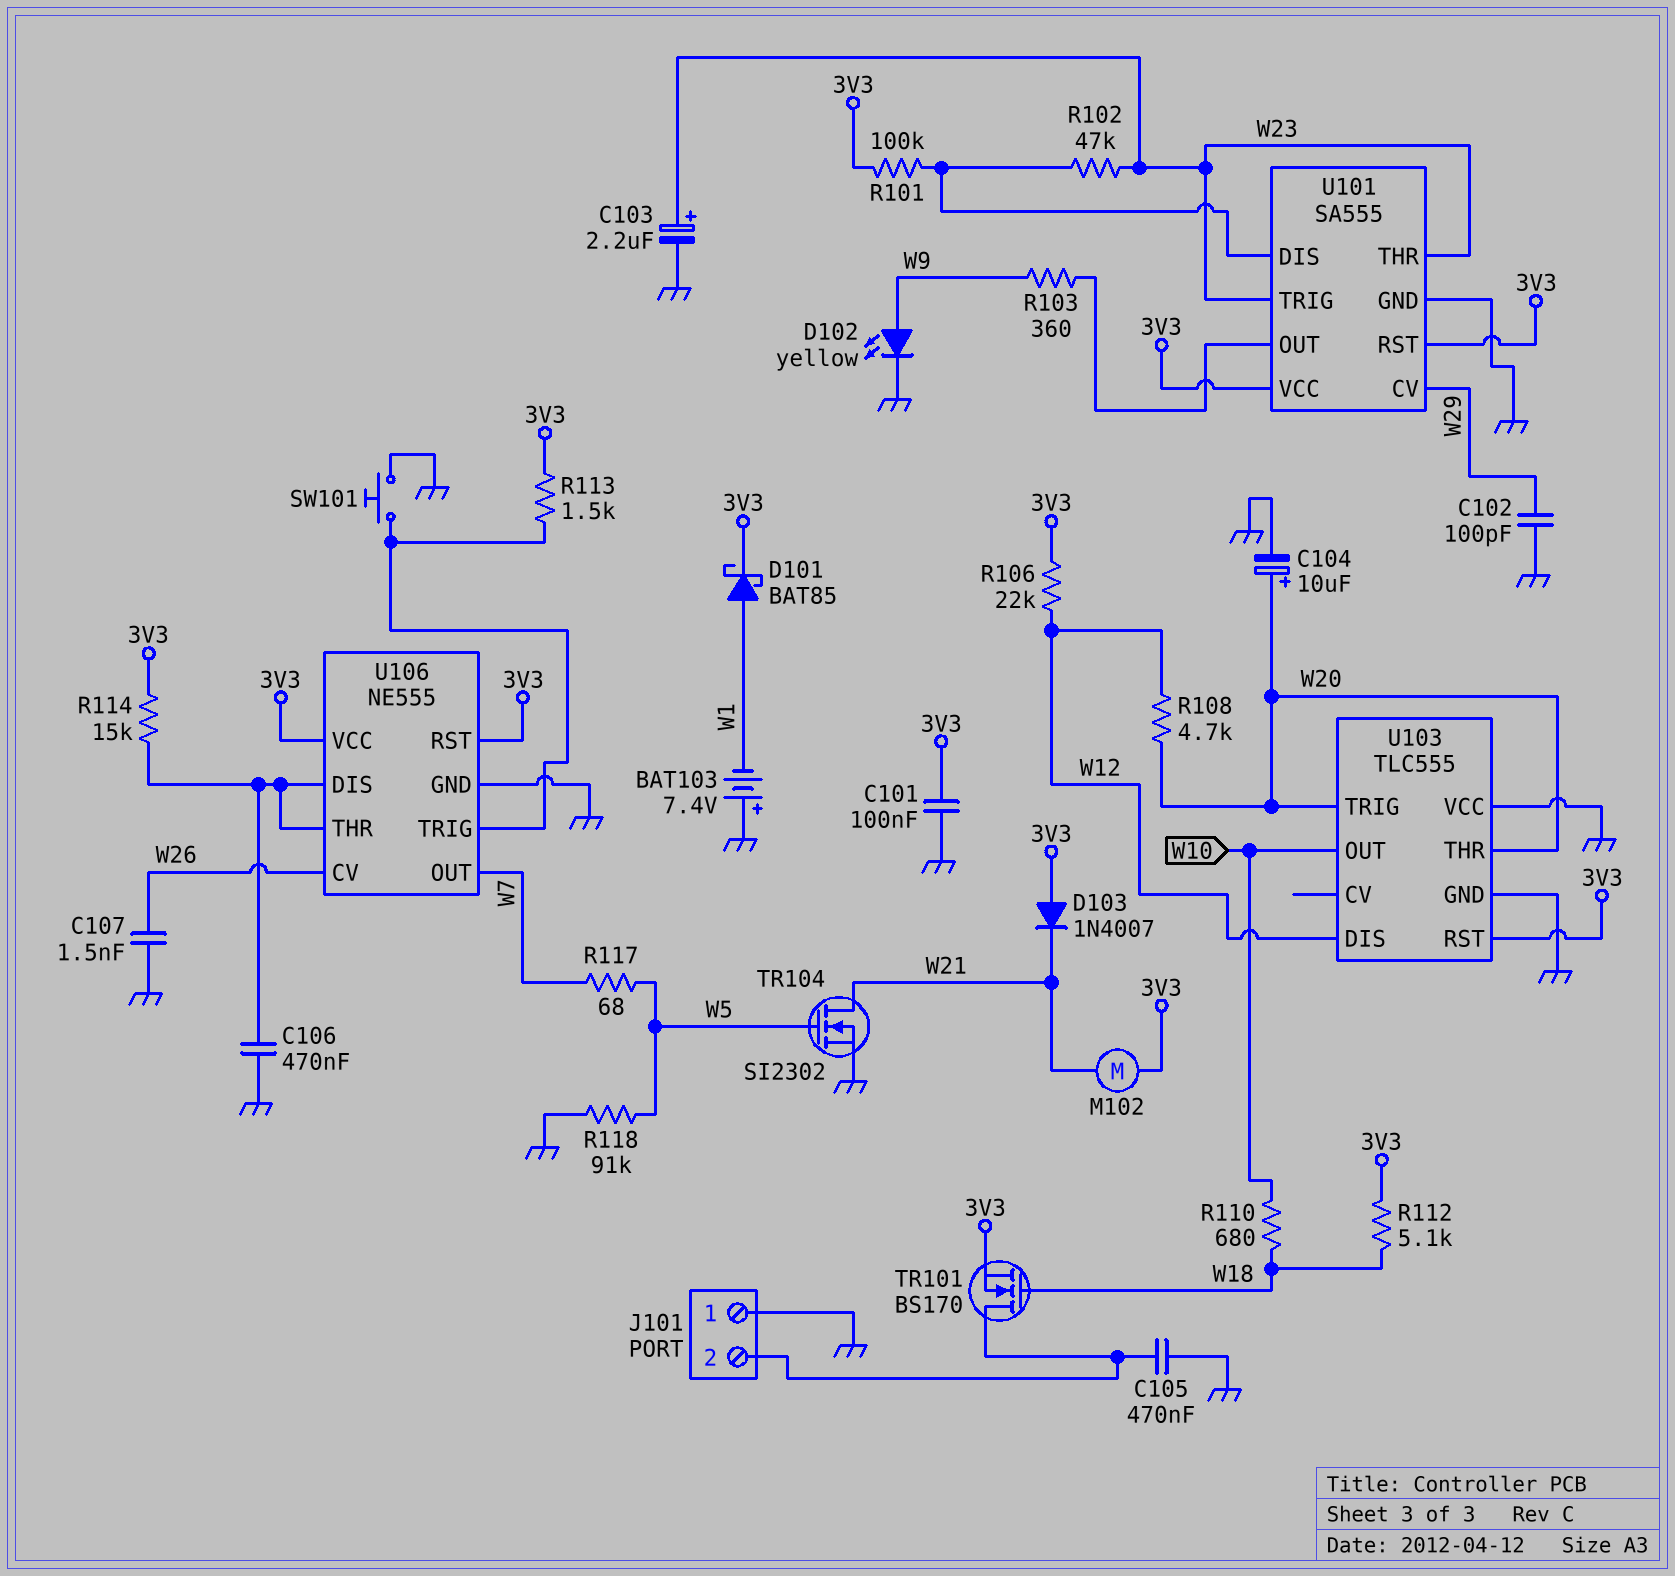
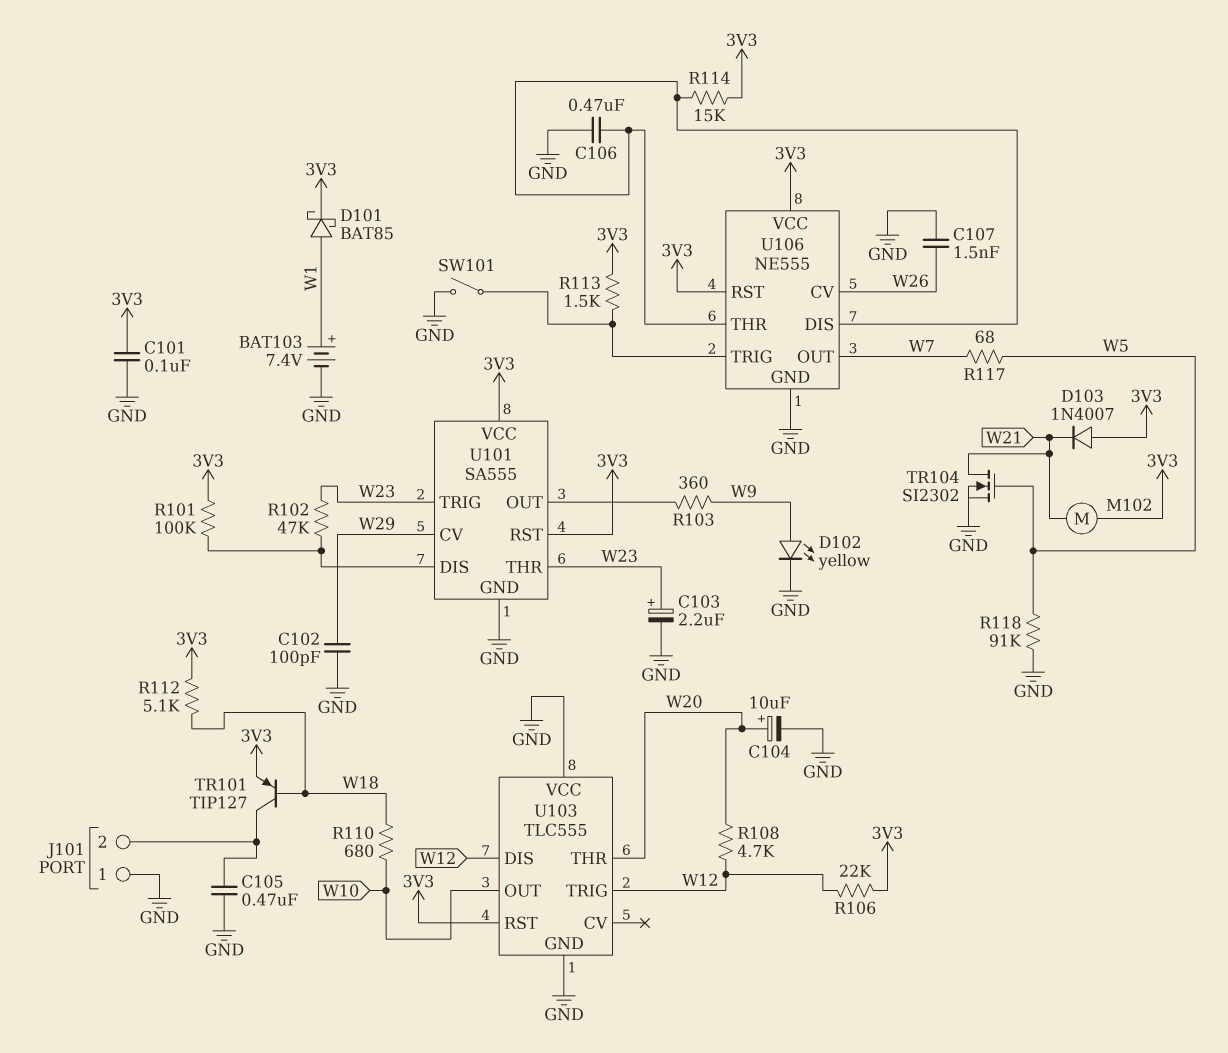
BAT103: 7.4V (plus GND, minus W1) -> 7.4V (plus W1, minus GND)
SW101: button (GND, U106/TRIG) -> switch (GND, U106/TRIG)
TR101: NMOS BS170 (G W18, D J101/2, S 3V3) -> PNP TIP127 (B W18, C J101/2, E 3V3)
U103 pin TRIG: W20 -> W12

